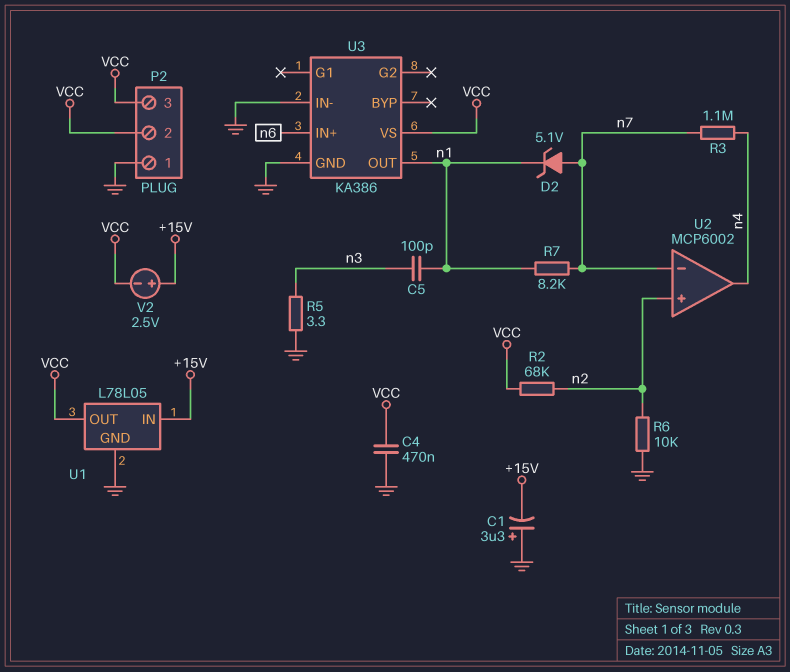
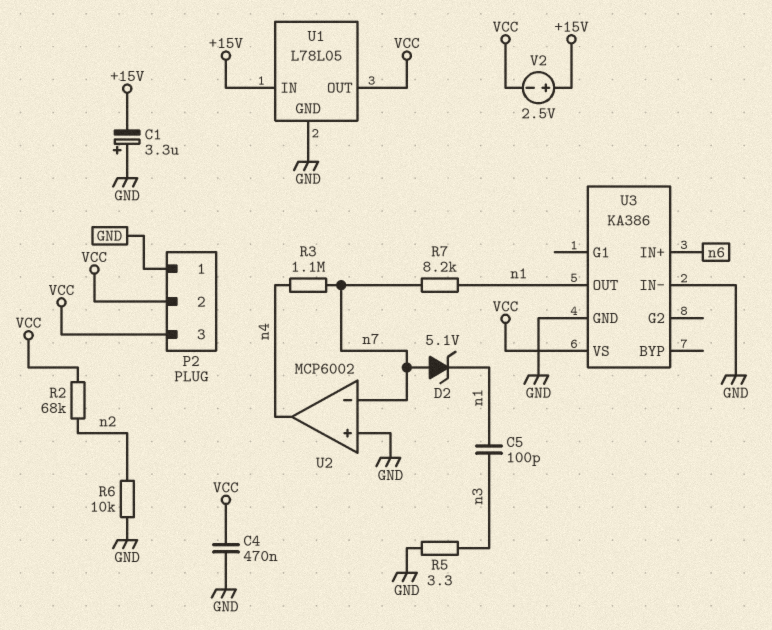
U2 pin in+: n2 -> GND

